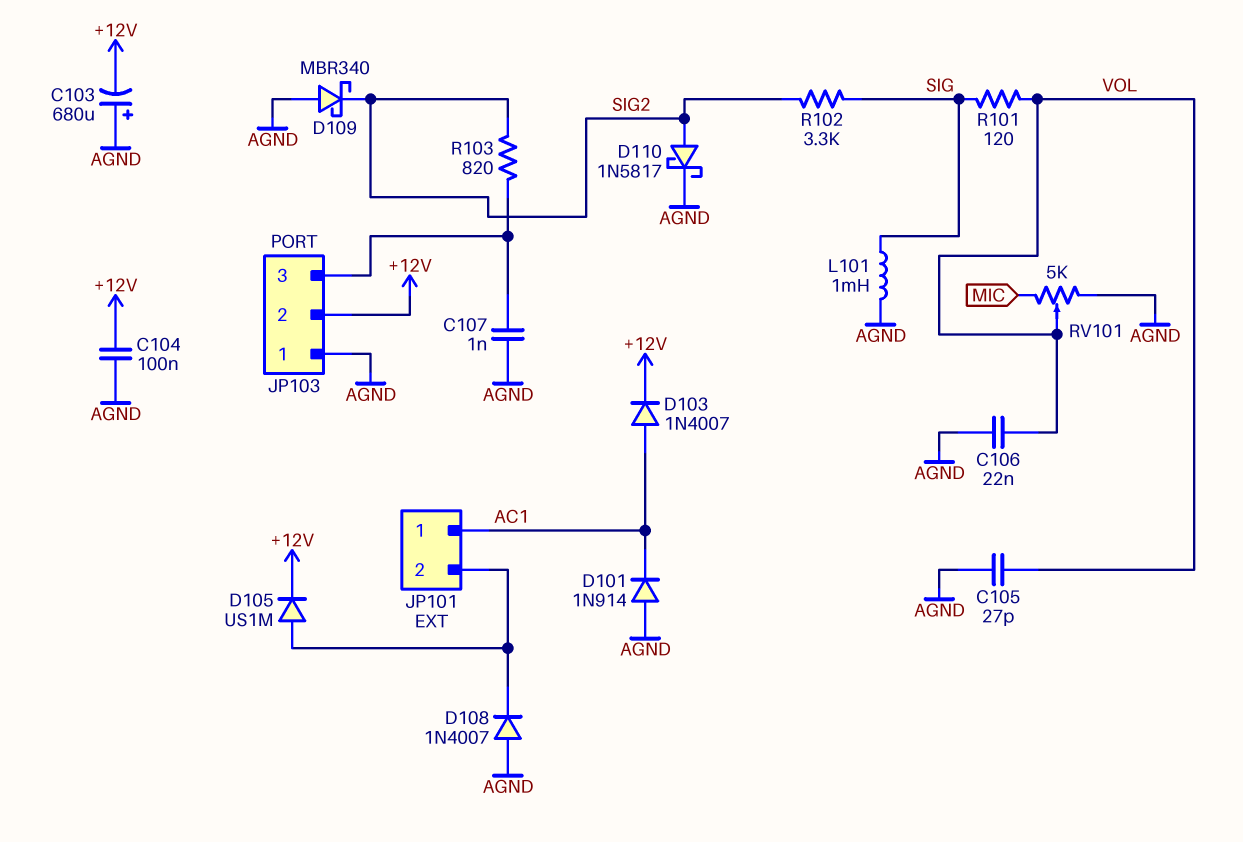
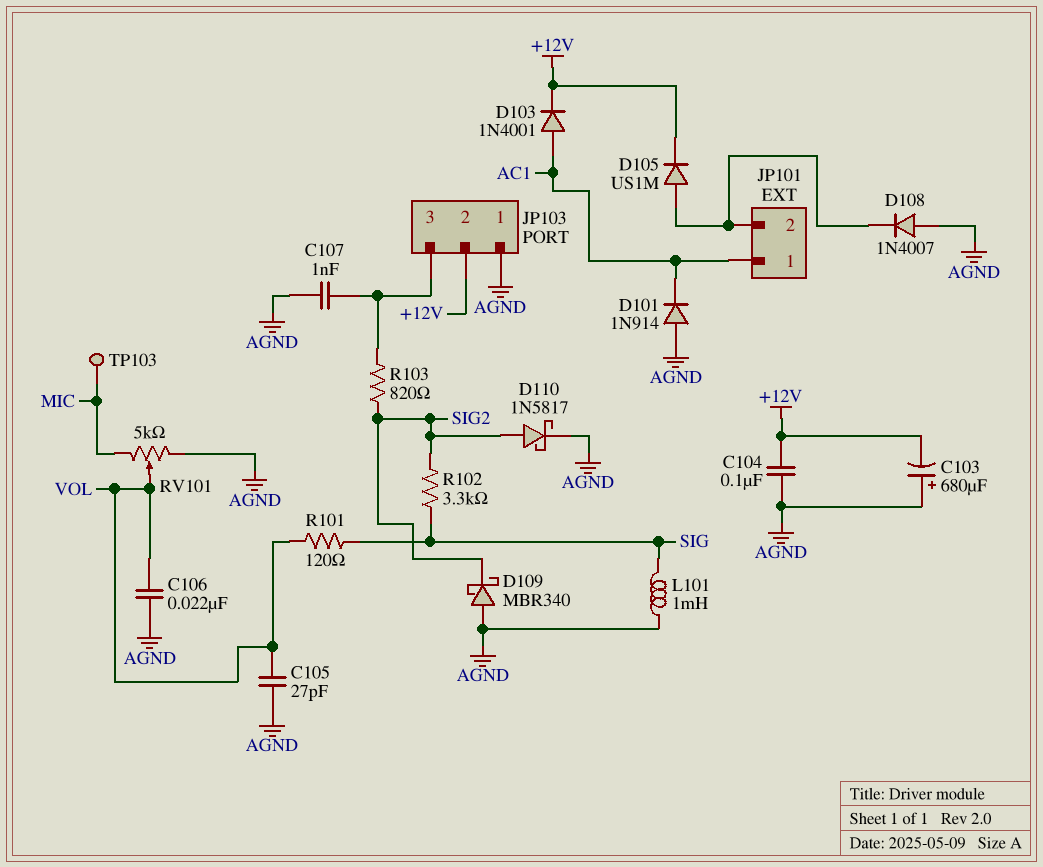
D103: diode 1N4007 (A AC1, K +12V) -> diode 1N4001 (A AC1, K +12V)
TP103: none -> test point (MIC)

